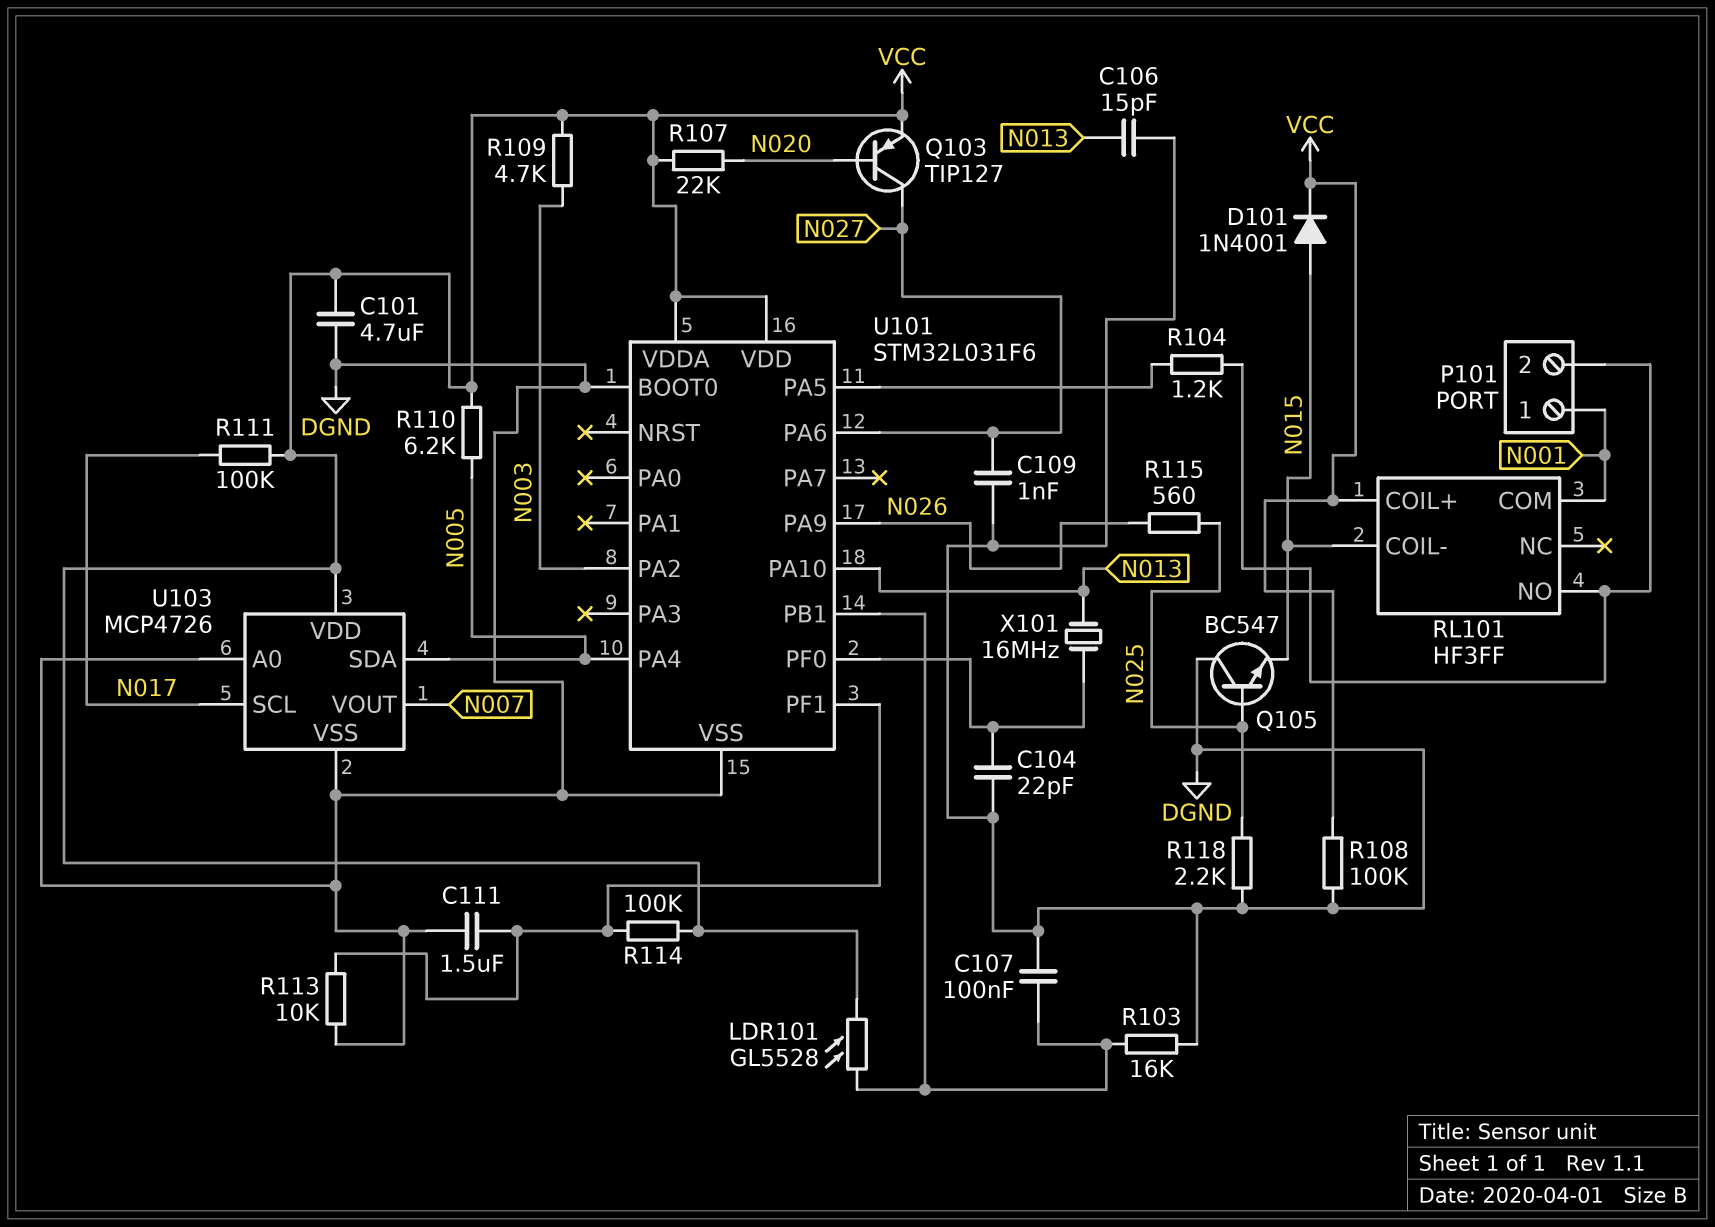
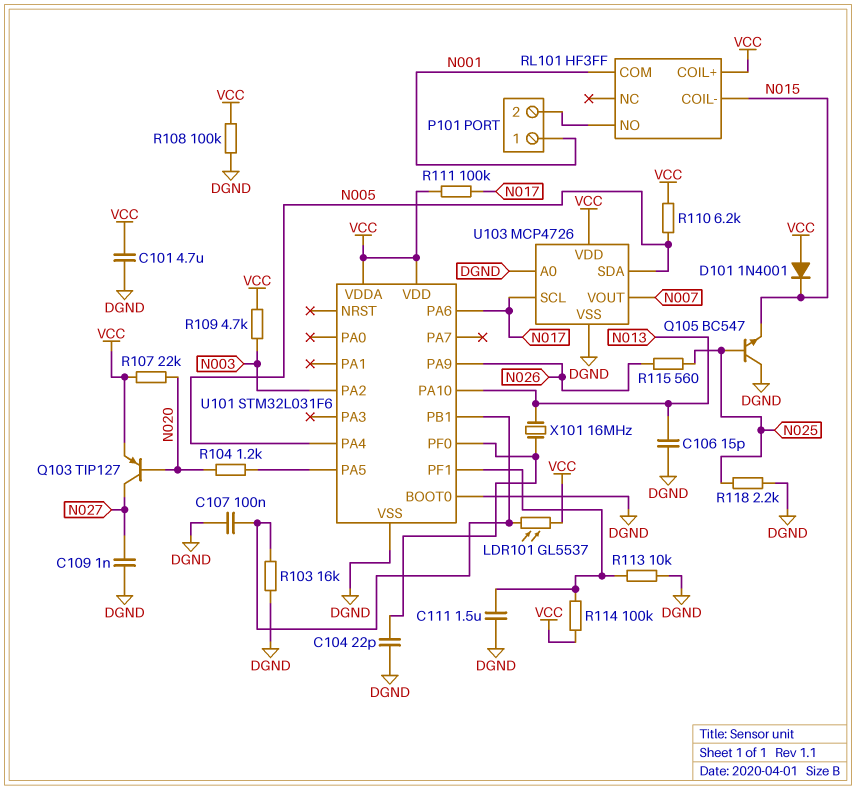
D101: diode 1N4001 (A N015, K VCC) -> diode 1N4001 (A VCC, K N015)
LDR101: GL5528 (U101/PB1, VCC) -> GL5537 (U101/PB1, VCC)
R104: 1.2k (P101/2, U101/PA5) -> 1.2k (N020, U101/PA5)
U101 pin PA6: N027 -> N017

